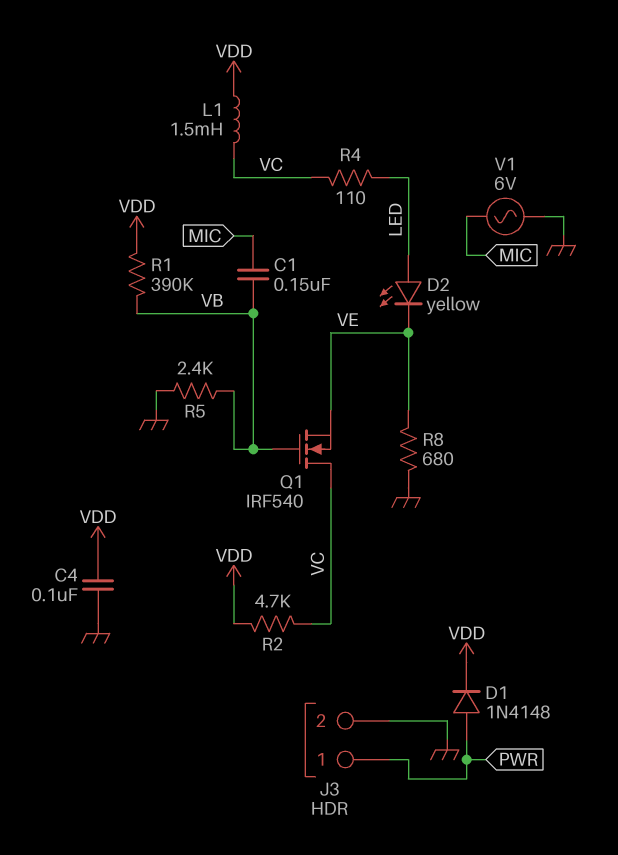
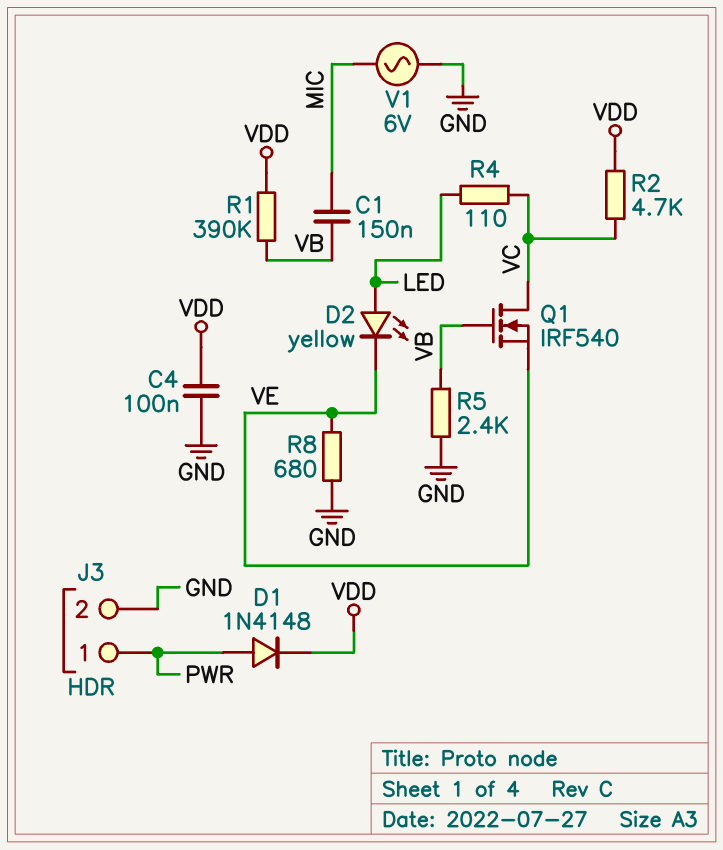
L1: 1.5mH (VC, VDD) -> none

